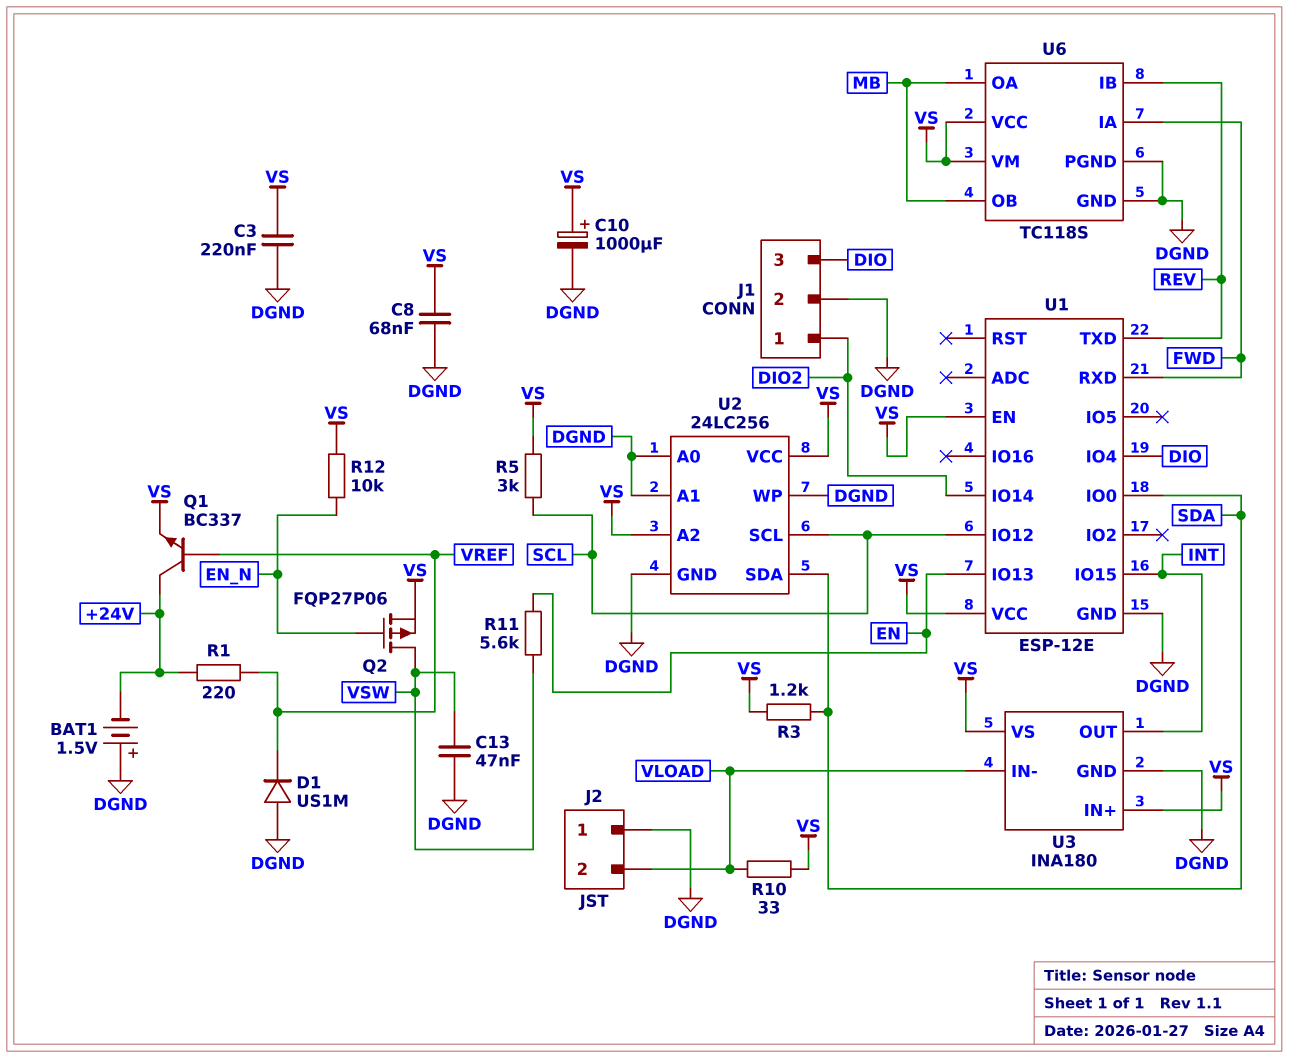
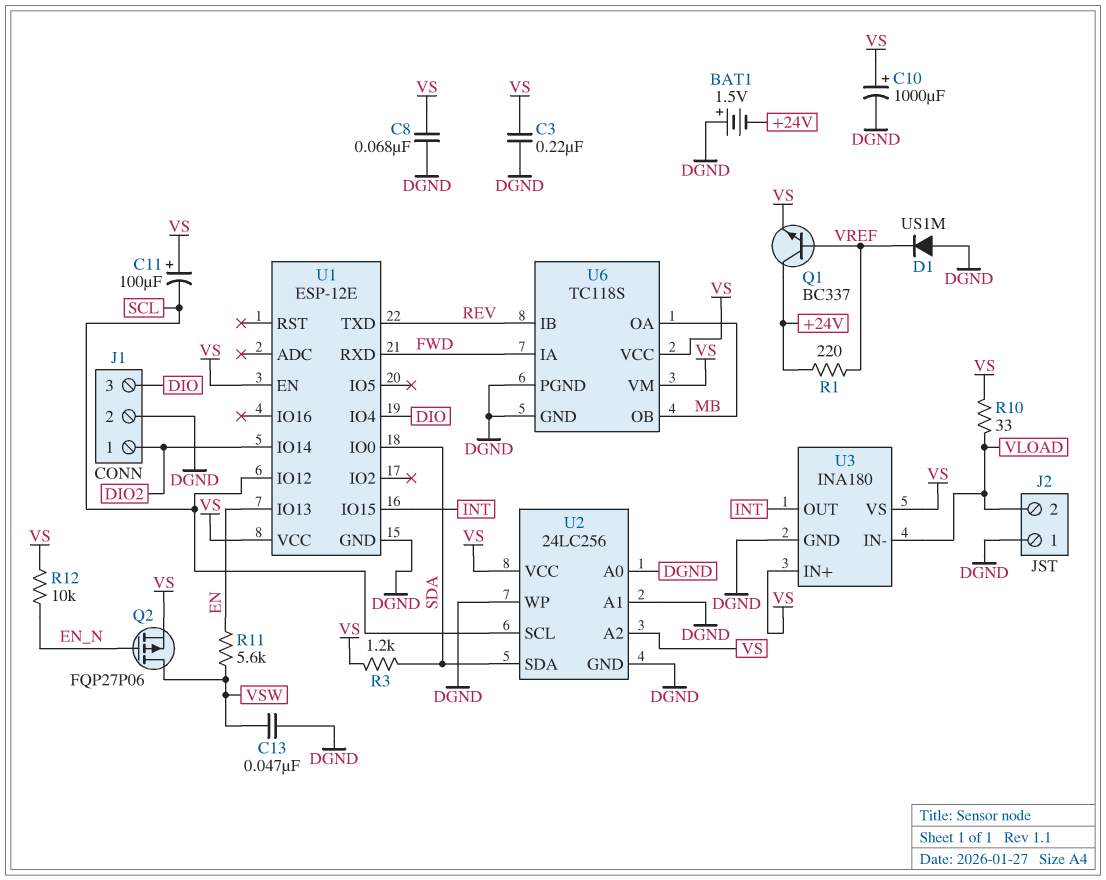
C11: none -> 100uF (plus VS, minus SCL)
R5: 3k (SCL, VS) -> none

